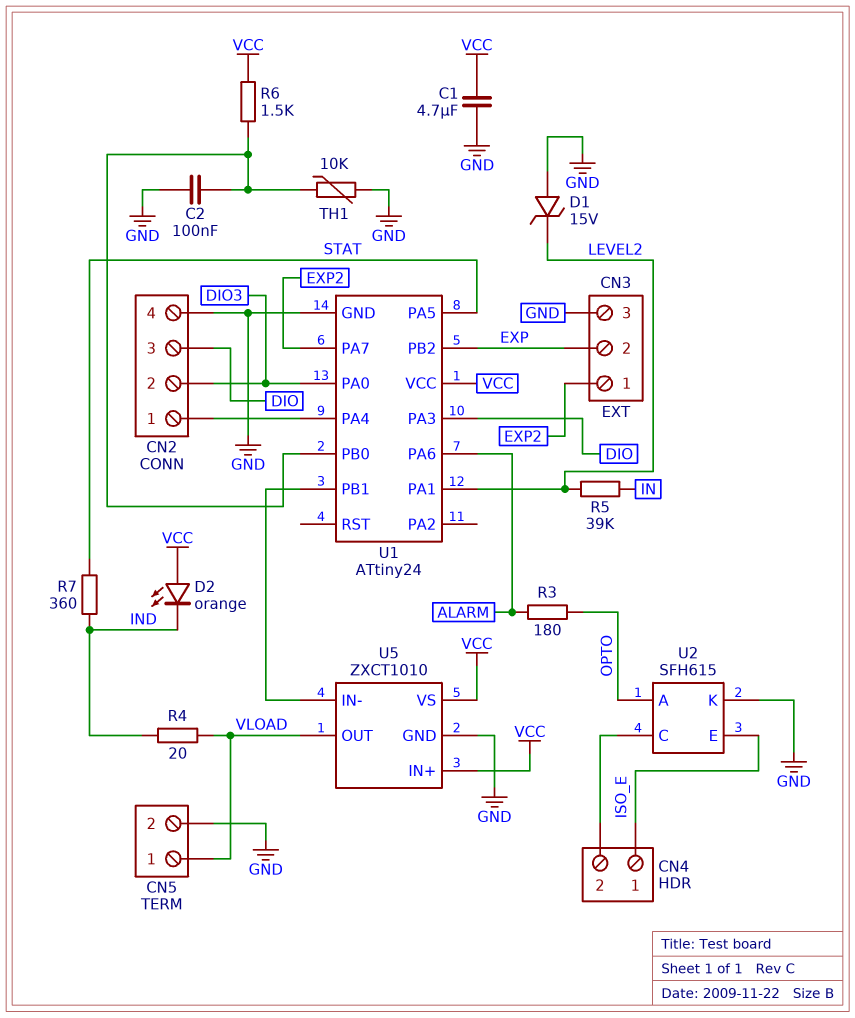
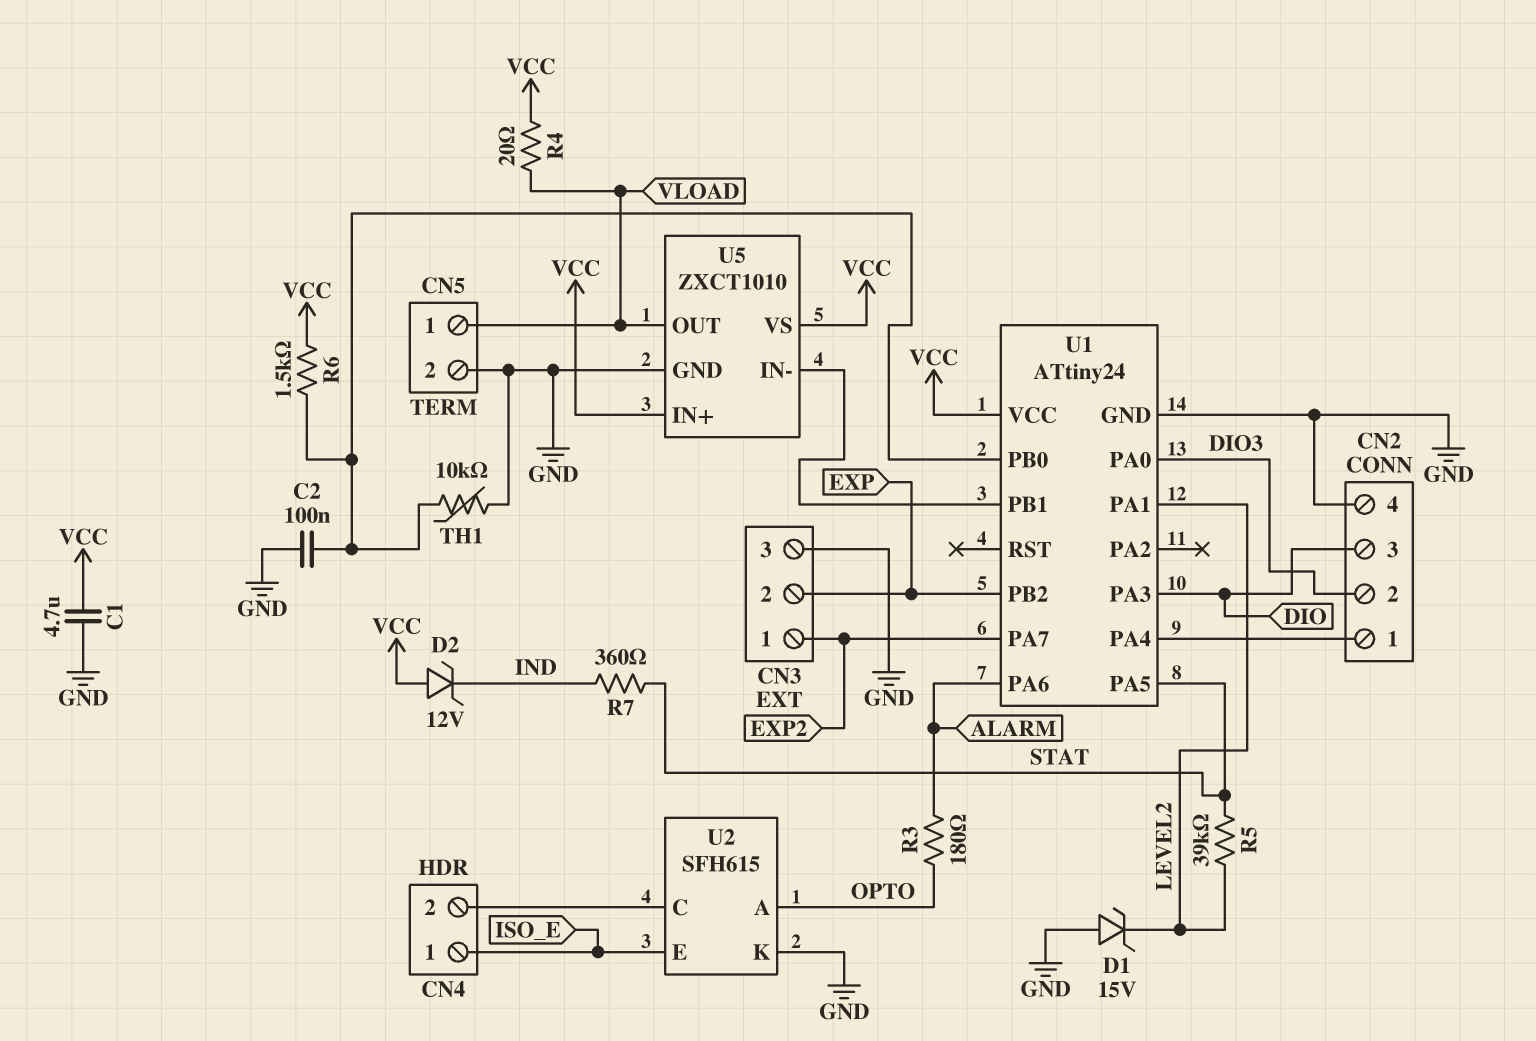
D2: LED orange (A VCC, K IND) -> zener 12V (A VCC, K IND)
R4: 20 (IND, VLOAD) -> 20 (VCC, VLOAD)
R5: 39k (IN, LEVEL2) -> 39k (LEVEL2, STAT)

